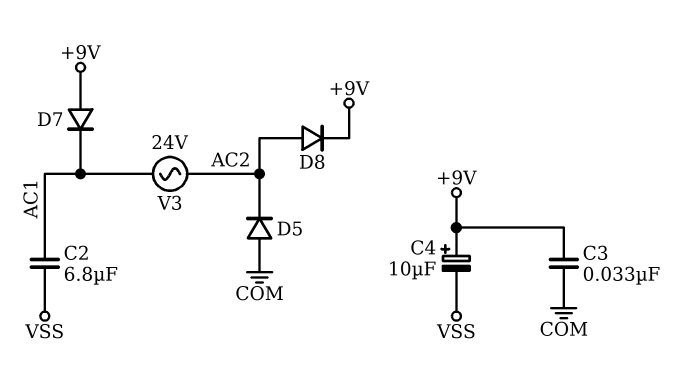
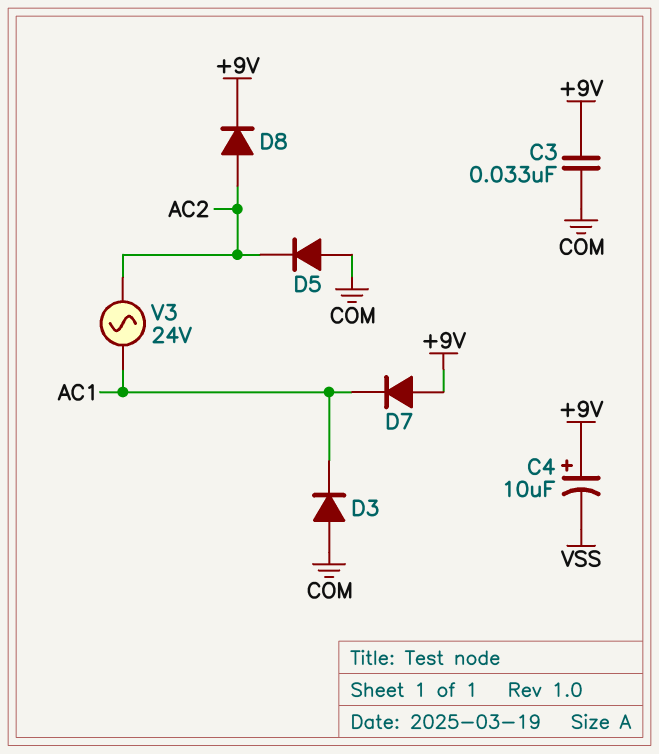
C2: 6.8uF (AC1, VSS) -> none
D3: none -> diode (A COM, K AC1)

